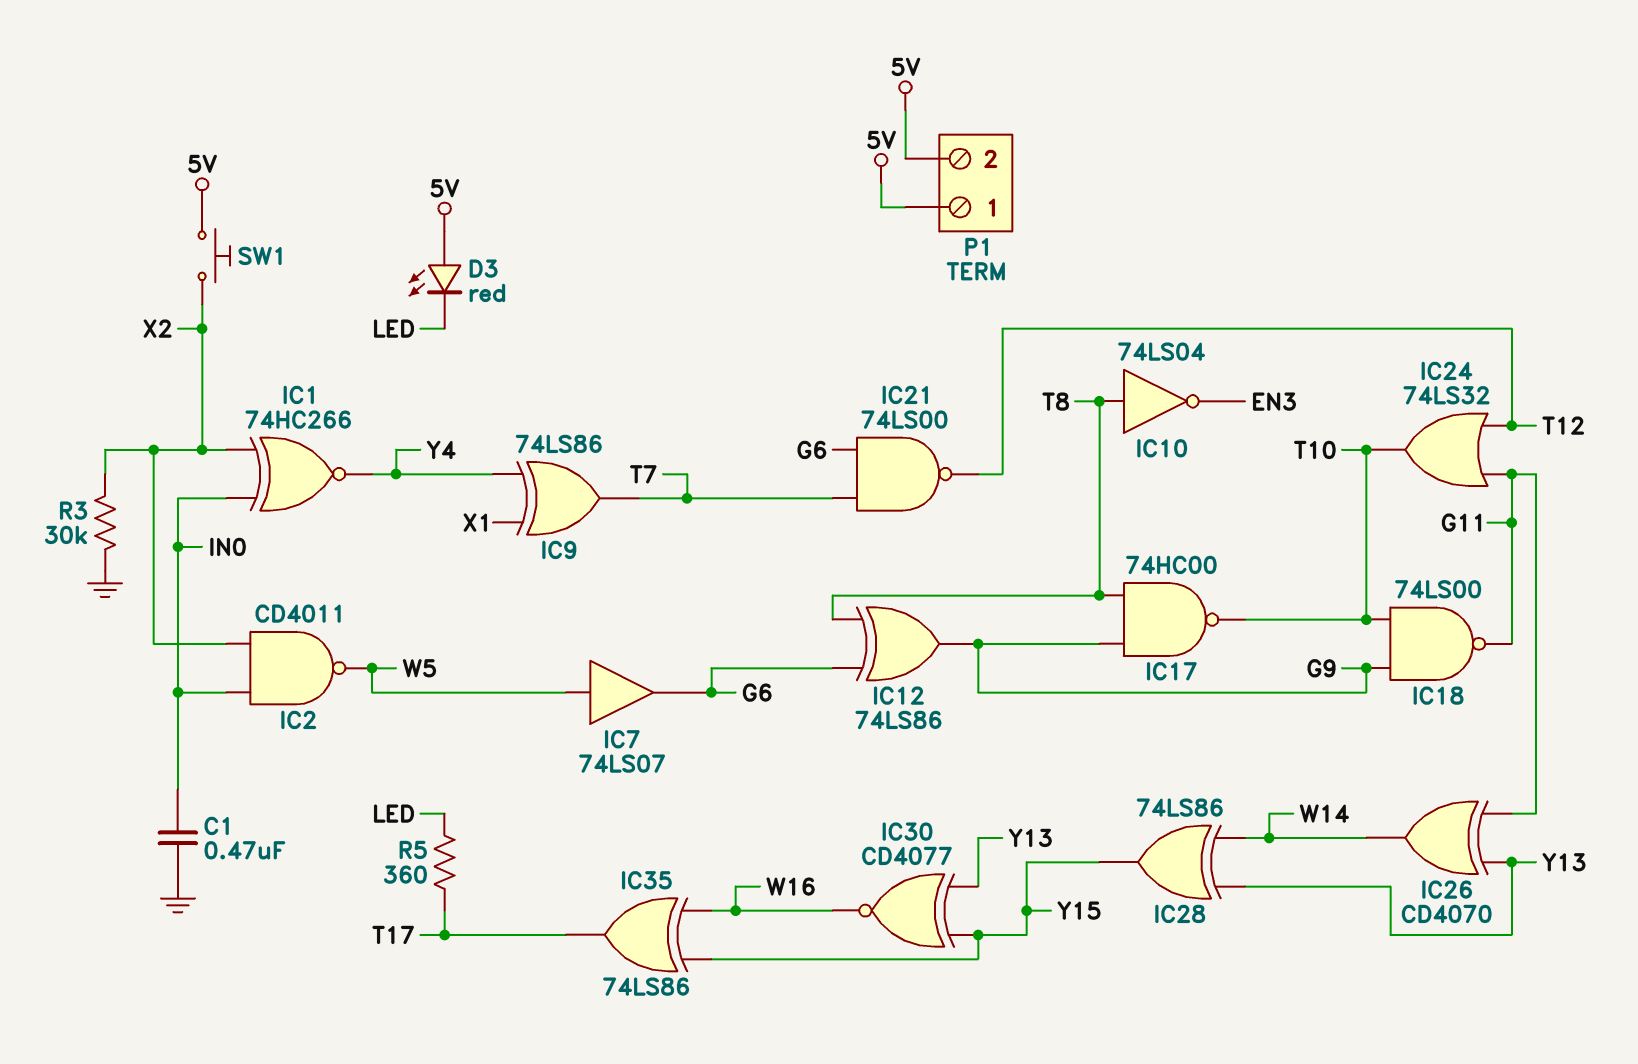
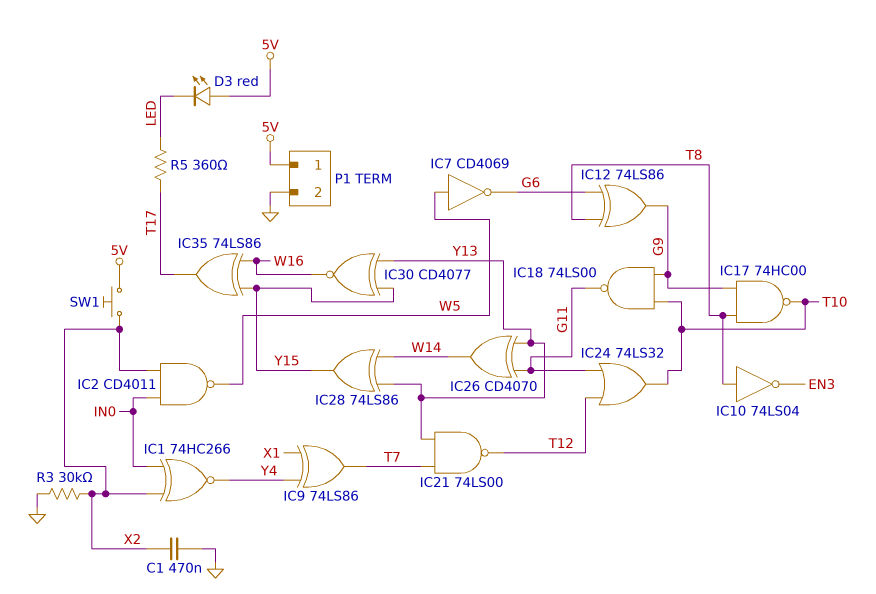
C1: 470nF (GND, IN0) -> 470nF (GND, X2)
IC7: buffer 74LS07 (in W5, out G6) -> NOT CD4069 (in W5, out G6)
IC21: NAND 74LS00 (in G6, in T7, out T12) -> NAND 74LS00 (in T7, in Y13, out T12)
P1 pin 2: 5V -> GND

